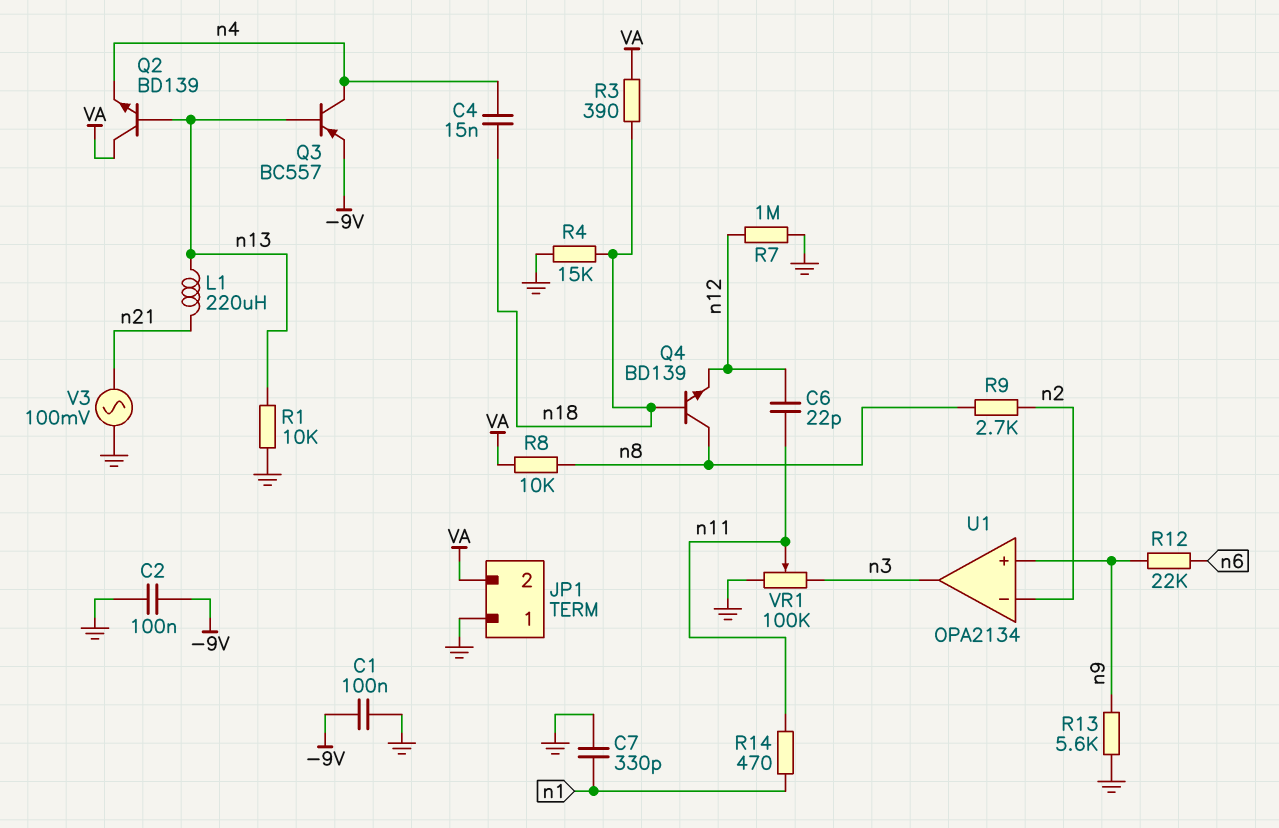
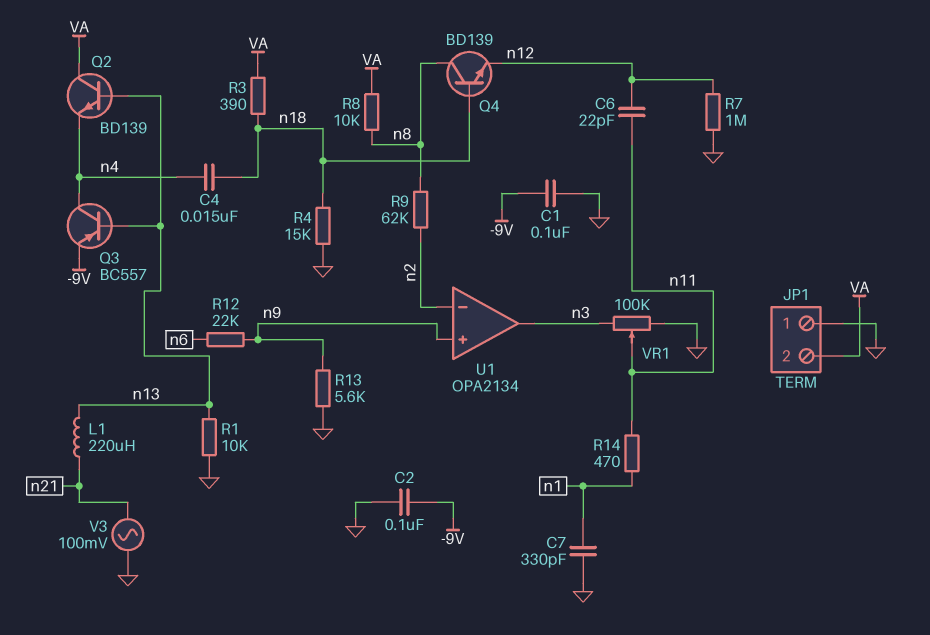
R9: 2.7k (n2, n8) -> 62k (n2, n8)

